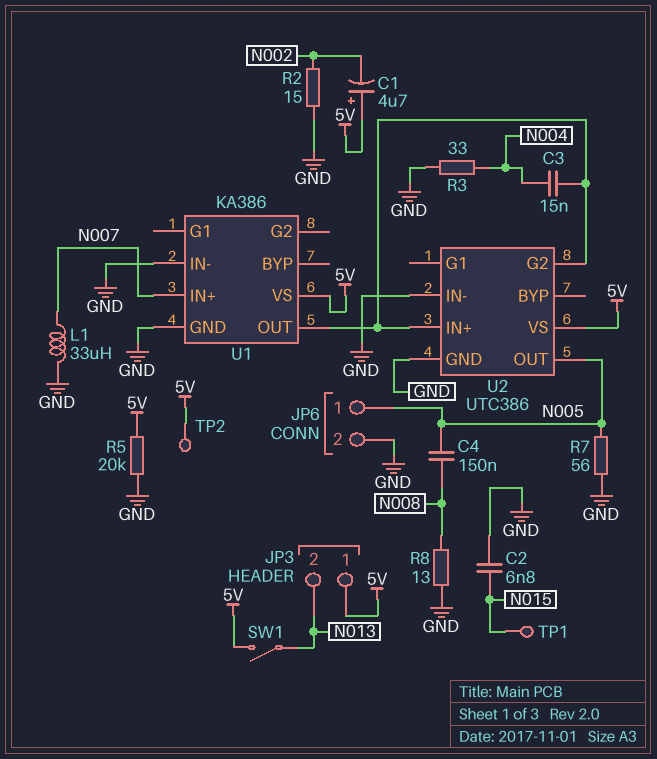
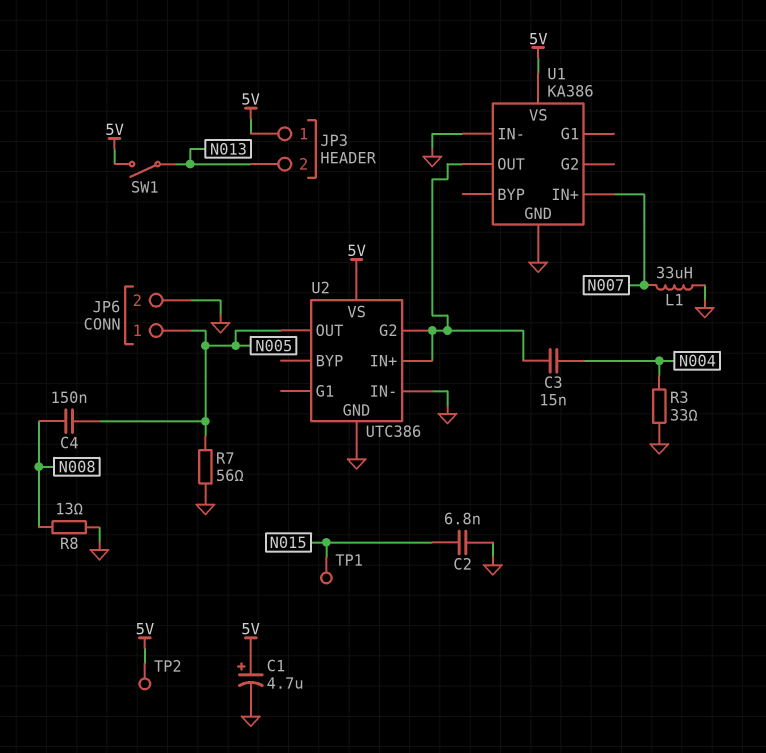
C1: 4.7uF (plus 5V, minus N002) -> 4.7uF (plus 5V, minus GND)
R2: 15 (GND, N002) -> none
R5: 20k (5V, GND) -> none

